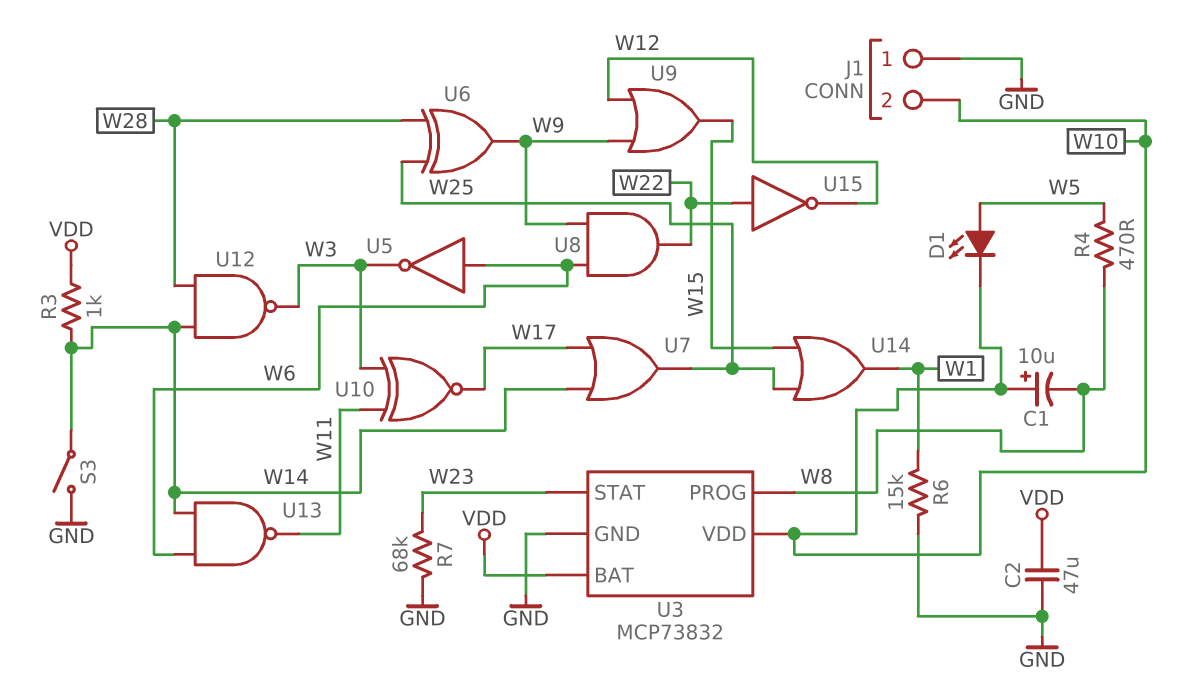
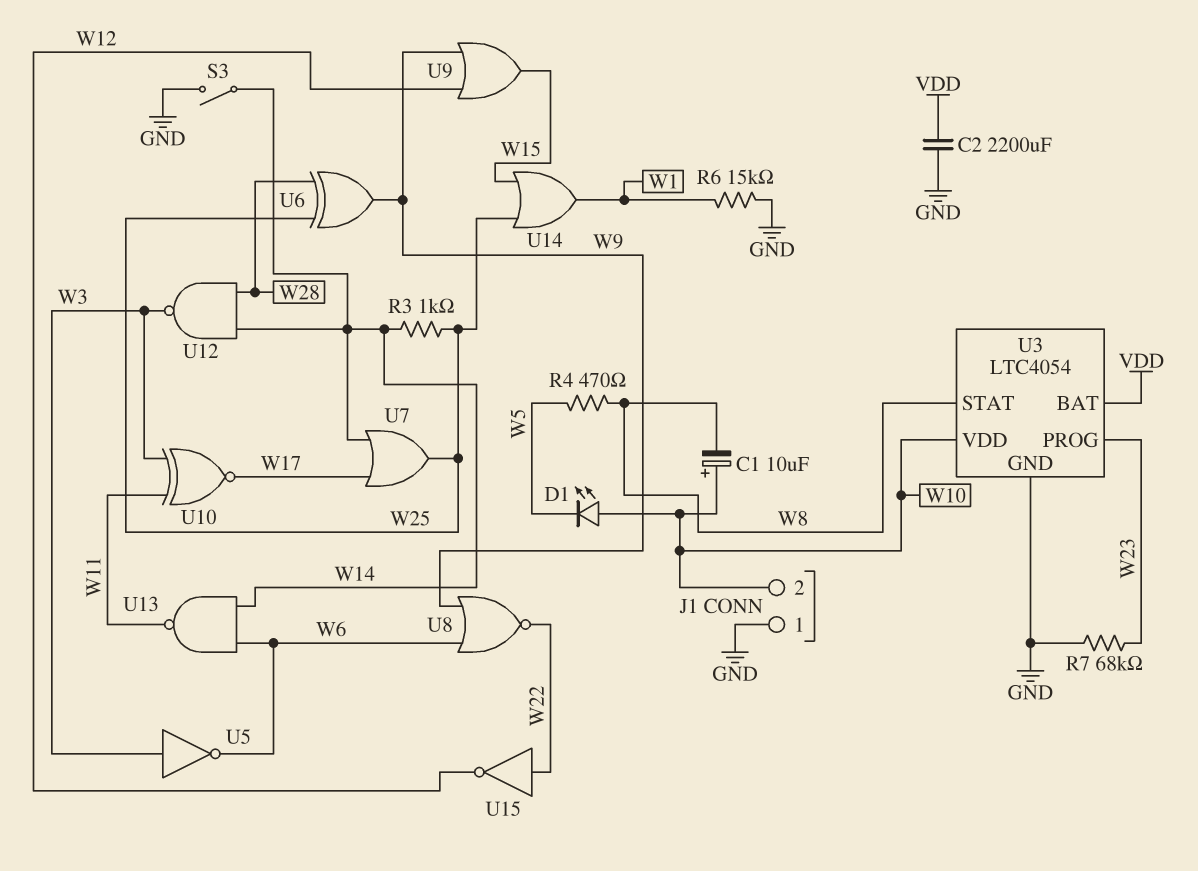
C2: 47uF (GND, VDD) -> 2200uF (GND, VDD)
D1: LED (A W5, K W10) -> LED (A W10, K W5)
R3: 1k (VDD, W14) -> 1k (W14, W25)
U3: MCP73832 -> LTC4054
U3 pin PROG: W8 -> W23
U3 pin STAT: W23 -> W8
U5: NOT (in W6, out W3) -> NOT (in W3, out W6)
U8: AND (in W6, in W9, out W22) -> NOR (in W6, in W9, out W22)

